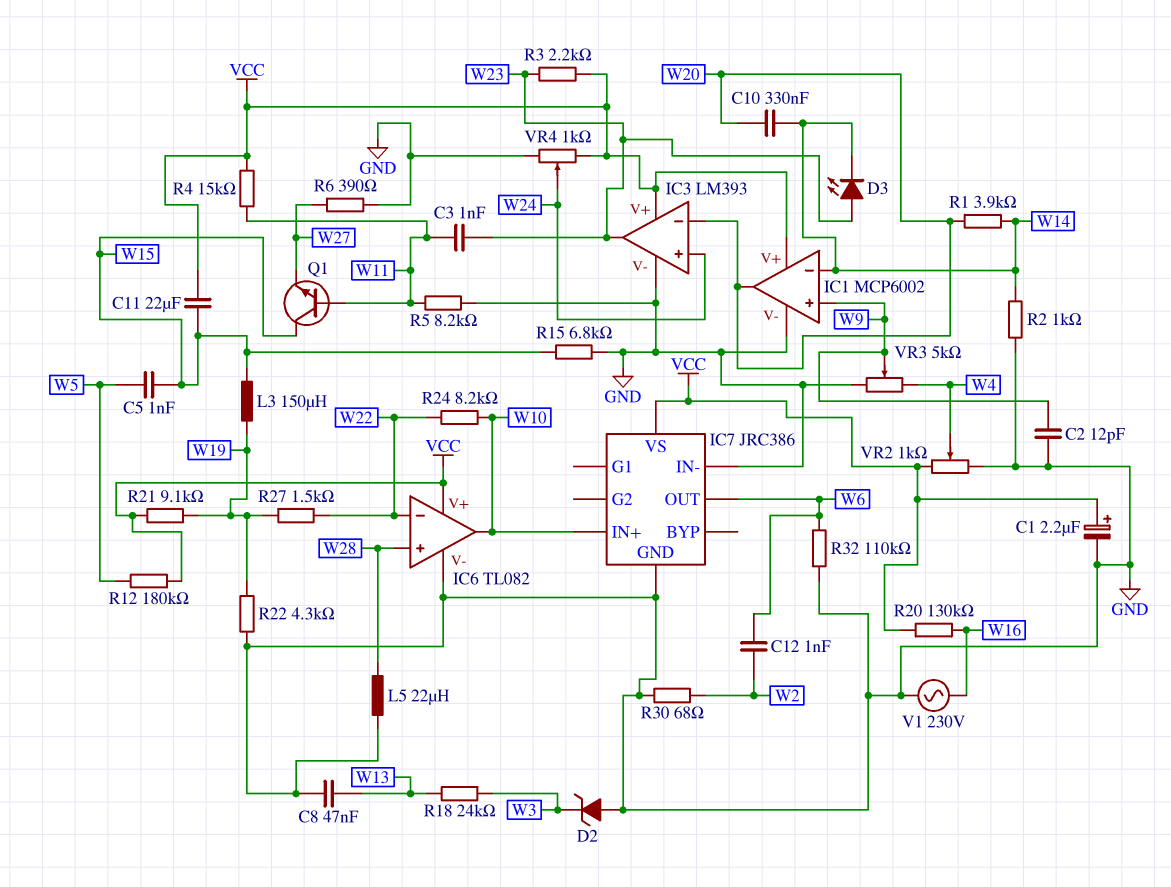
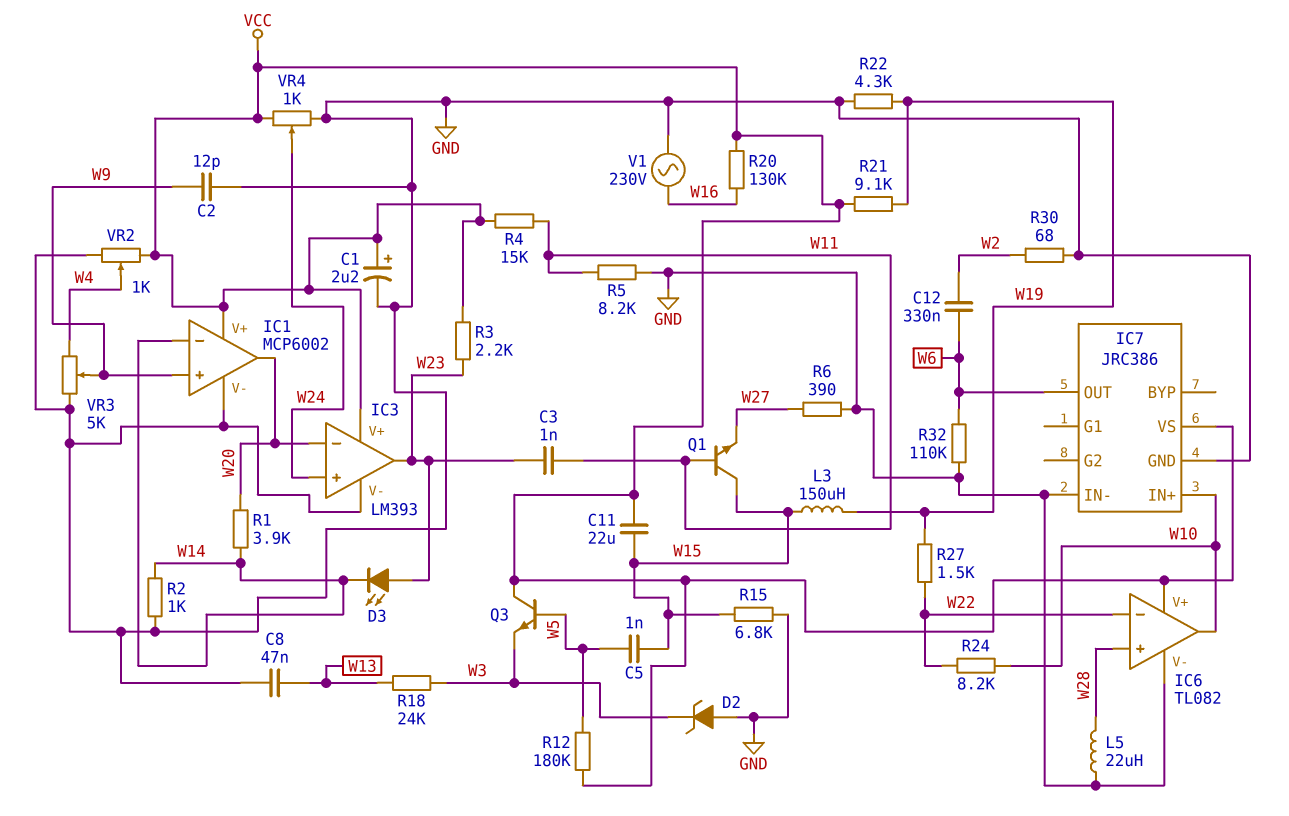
C10: 330nF (W14, W20) -> none
C12: 1nF (W2, W6) -> 330nF (W2, W6)
Q3: none -> NPN (B W5, C VCC, E W3)

